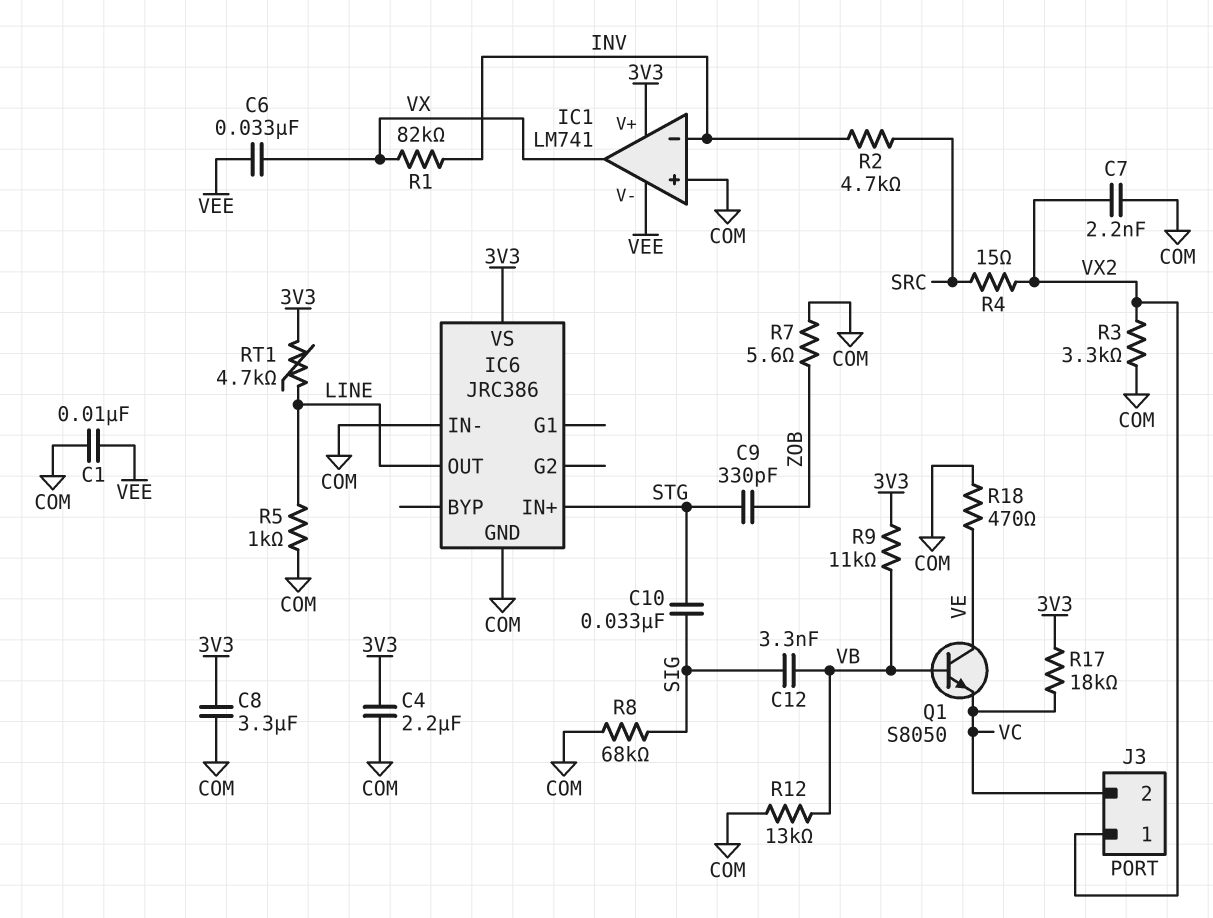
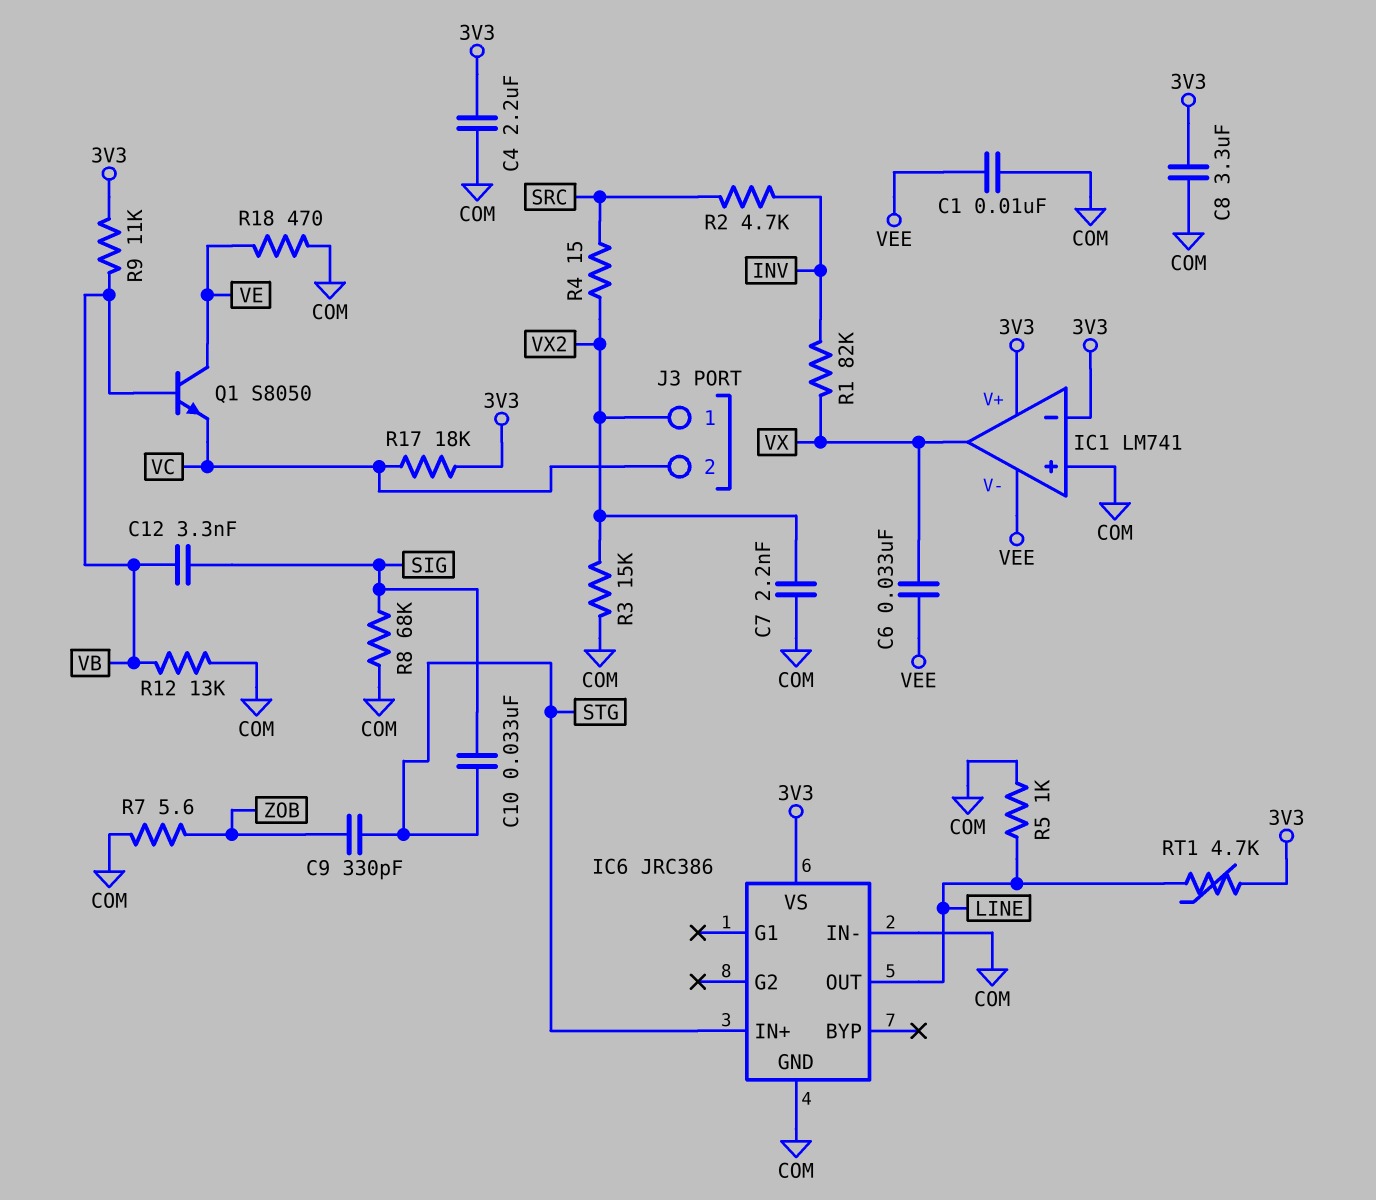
IC1 pin in-: INV -> 3V3
R3: 3.3k (COM, VX2) -> 15k (COM, VX2)

